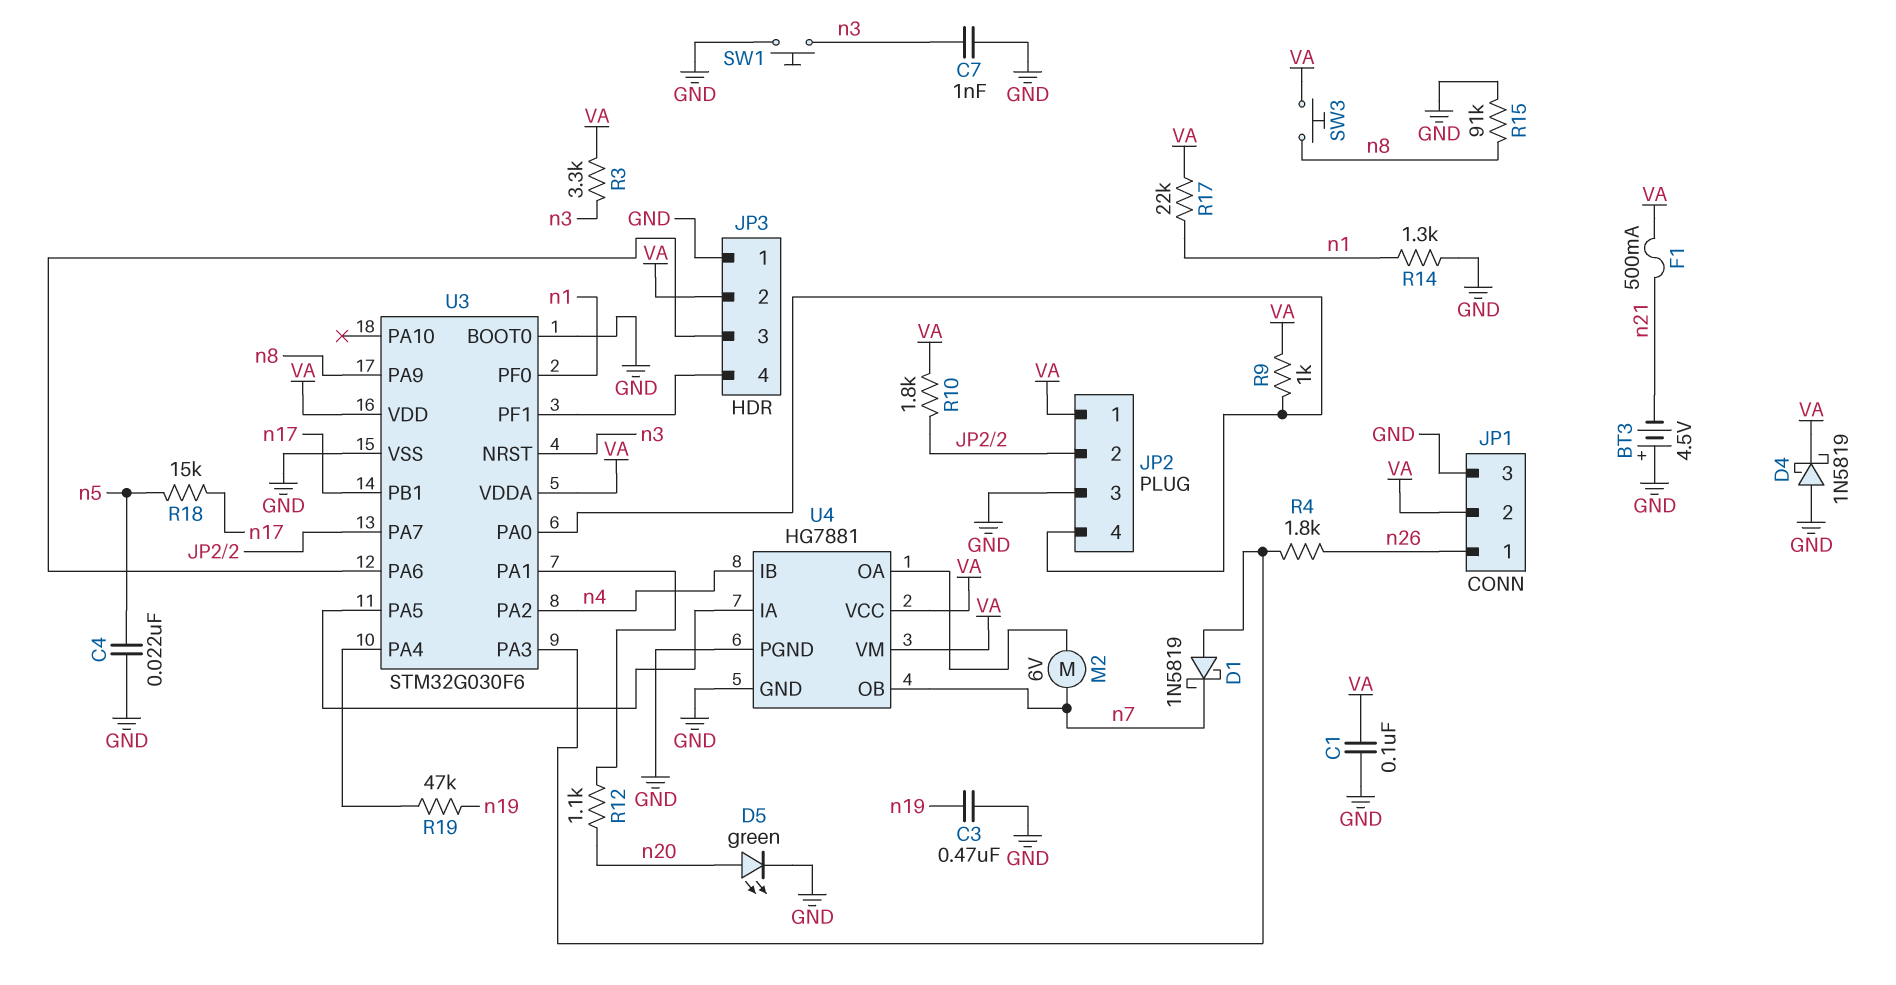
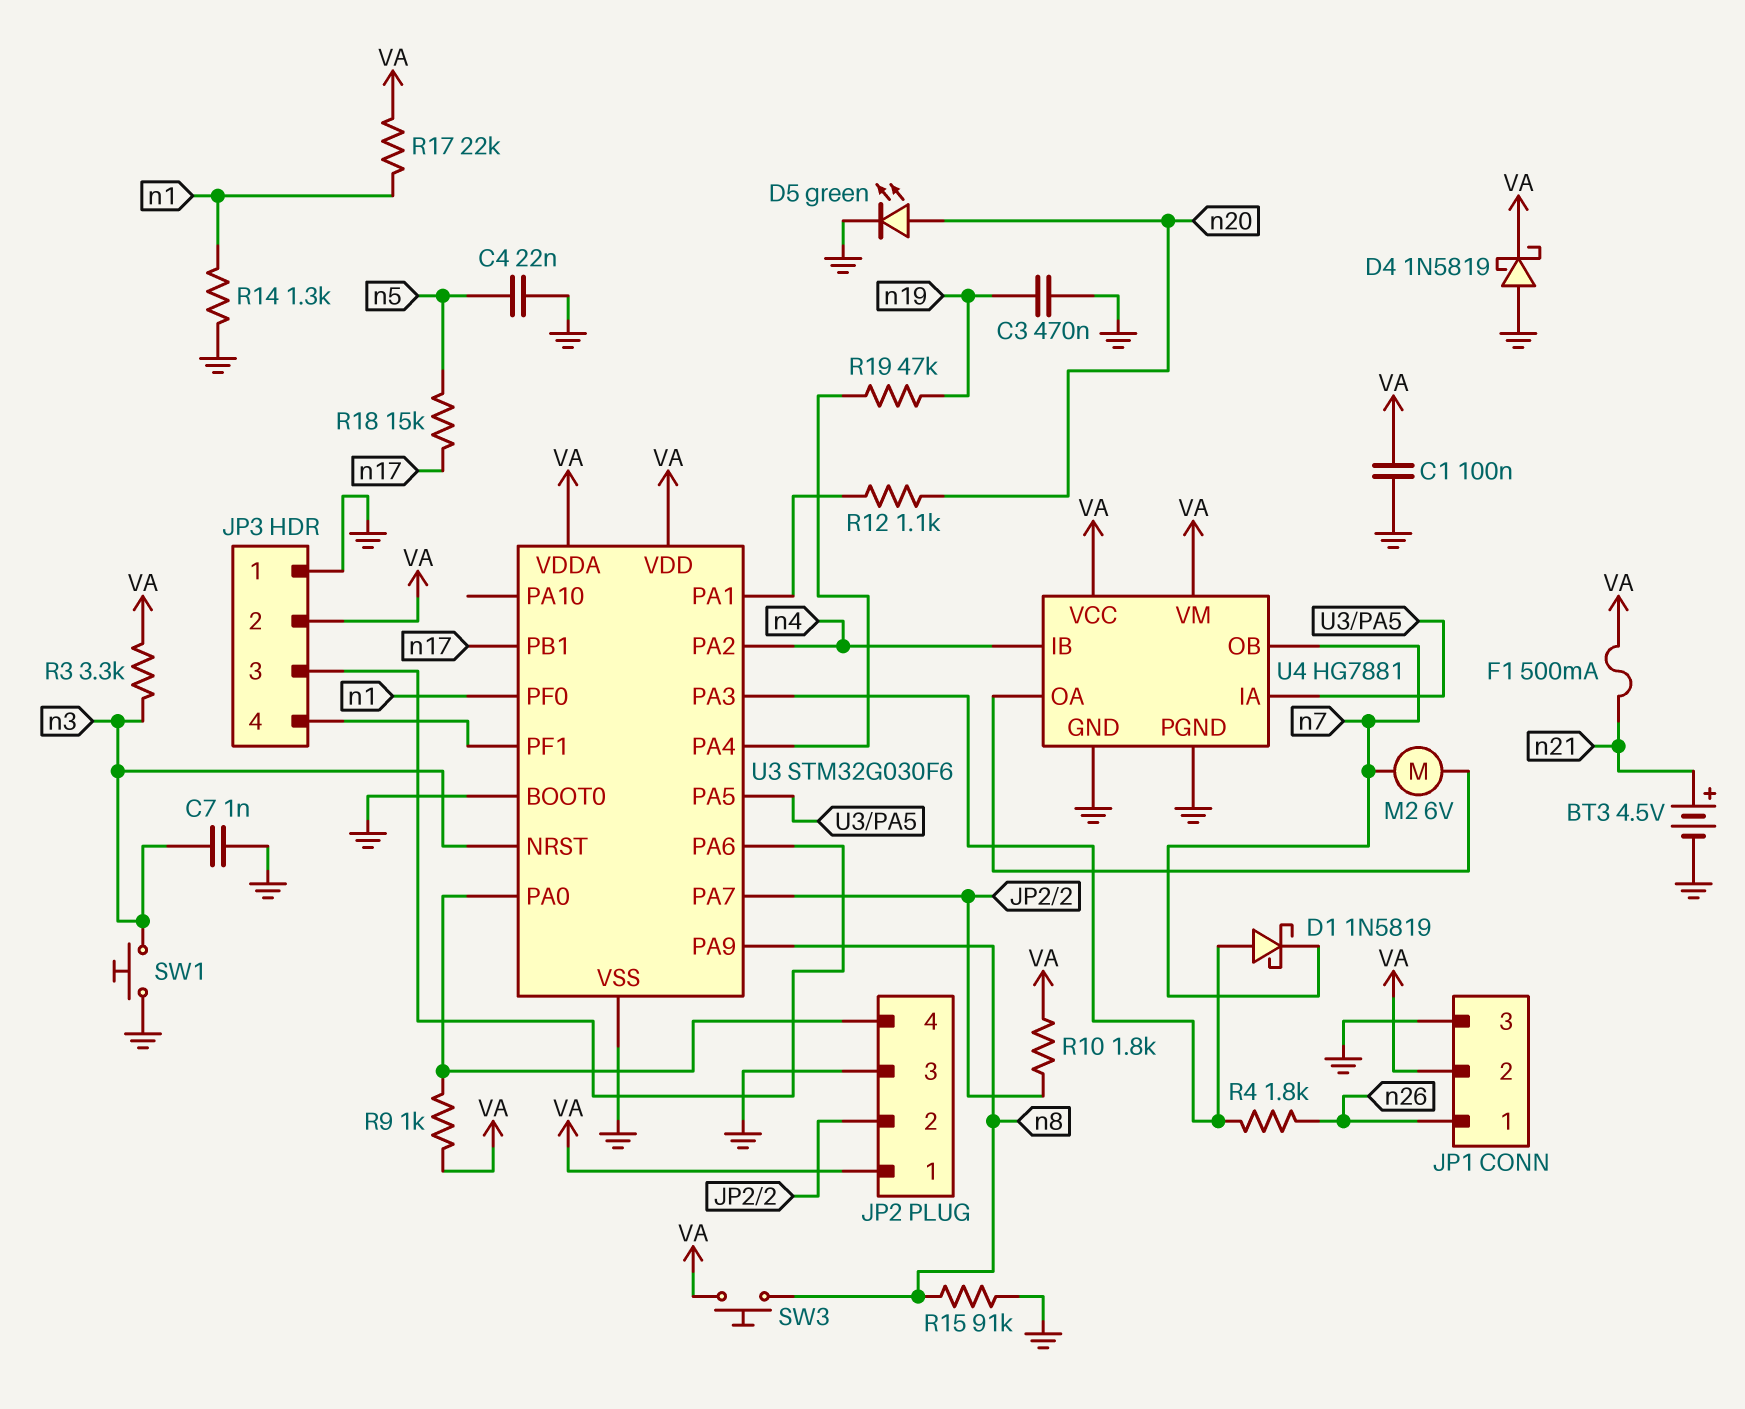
BT3: 4.5V (plus GND, minus n21) -> 4.5V (plus n21, minus GND)

